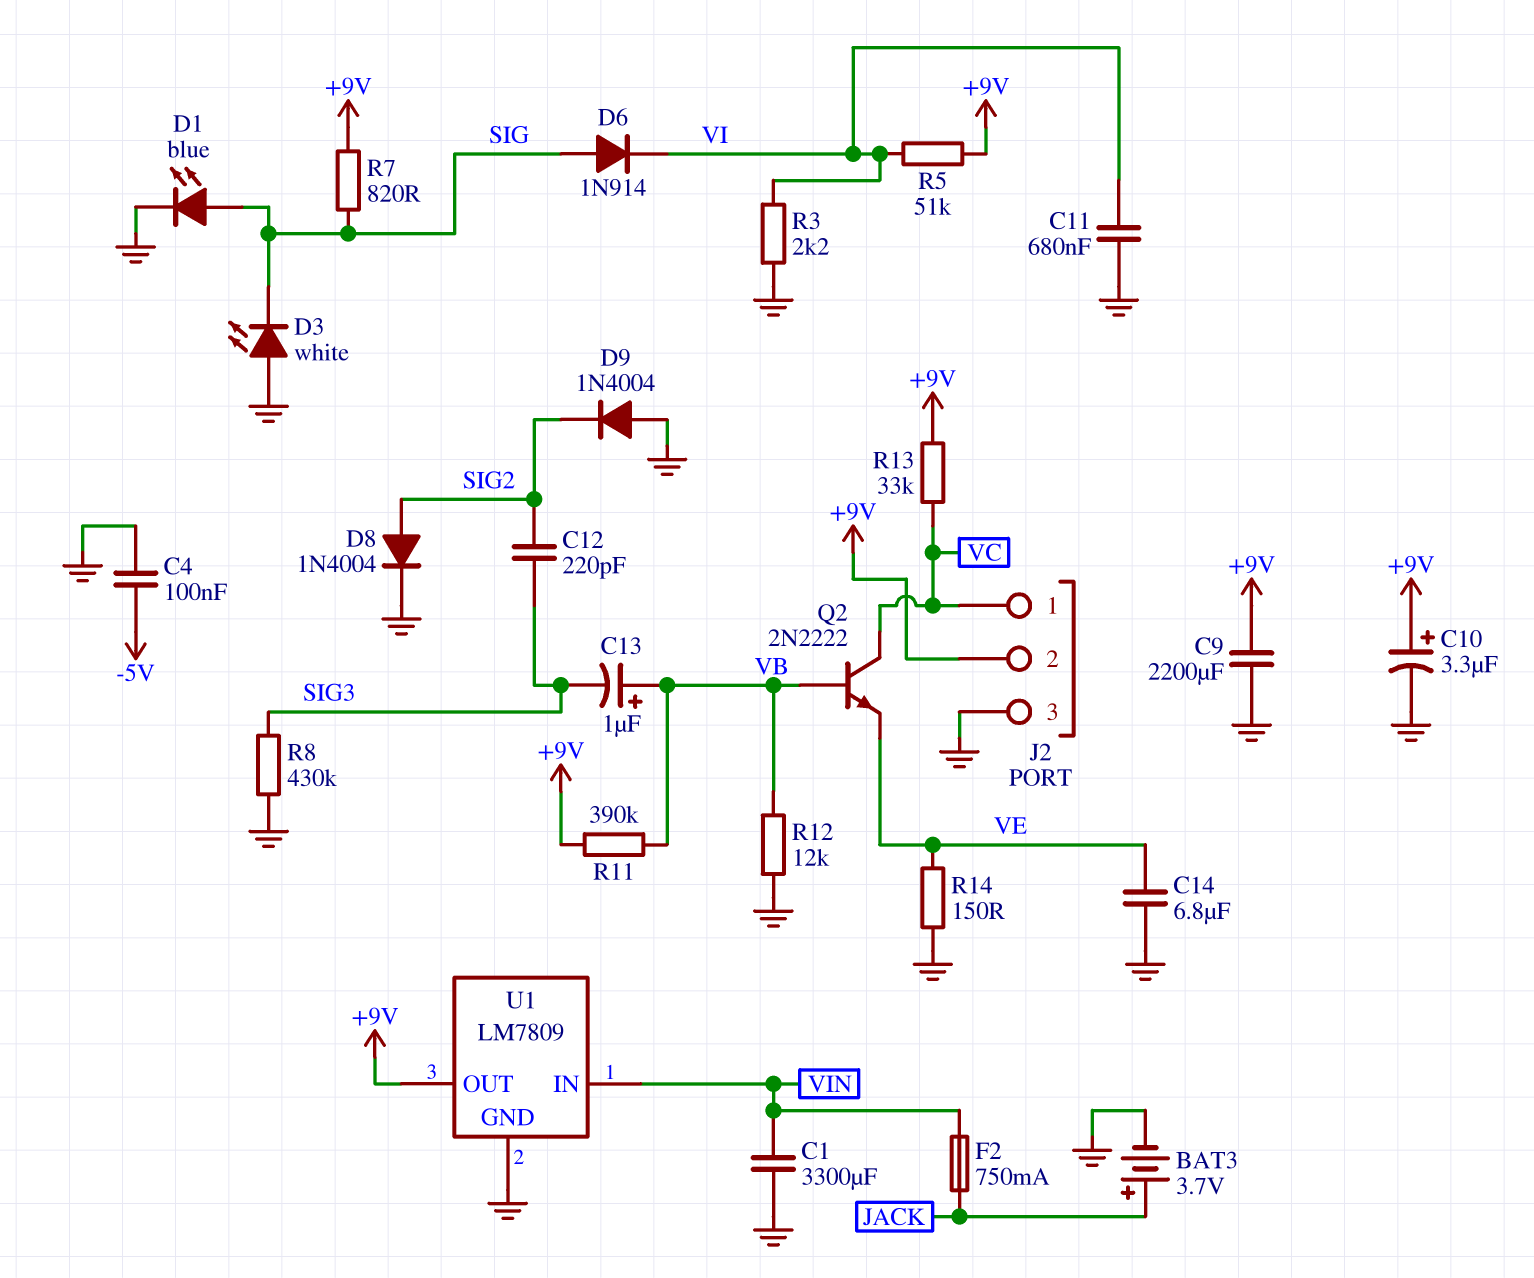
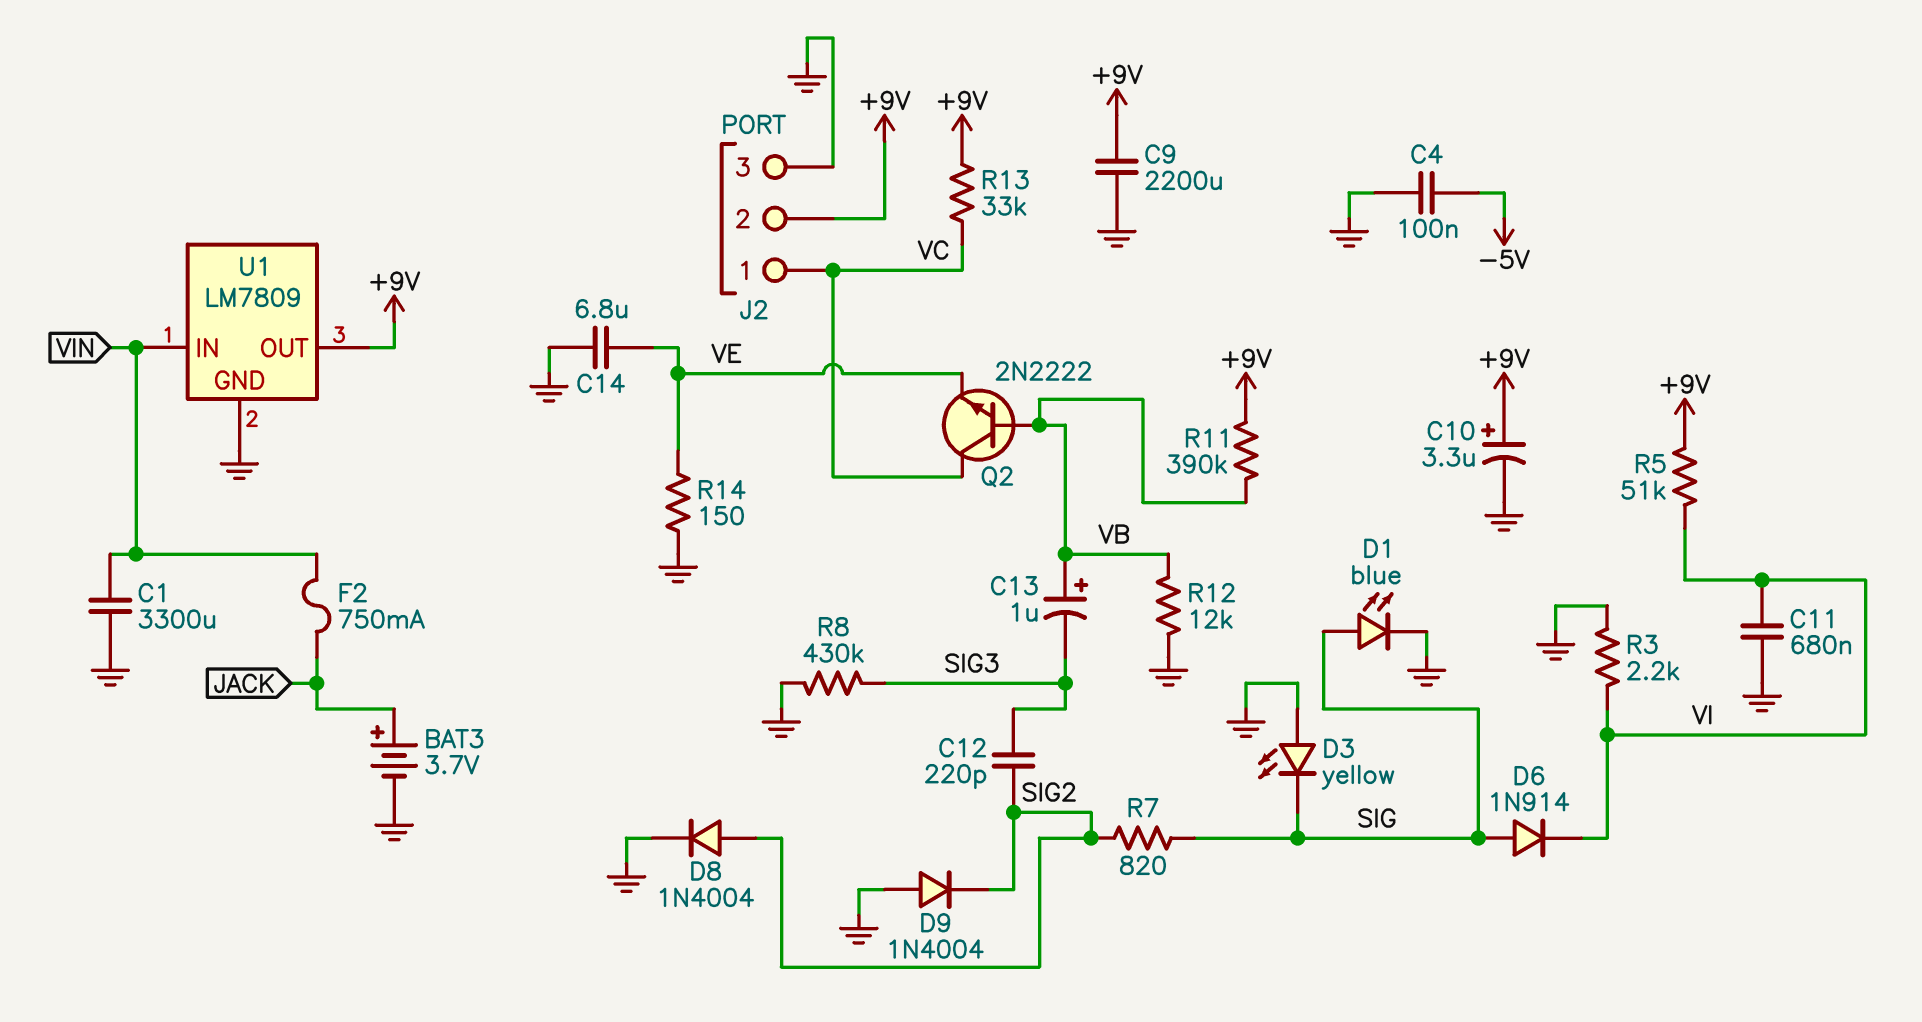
D3: LED white (A GND, K SIG) -> LED yellow (A GND, K SIG)
R7: 820 (+9V, SIG) -> 820 (SIG, SIG2)

